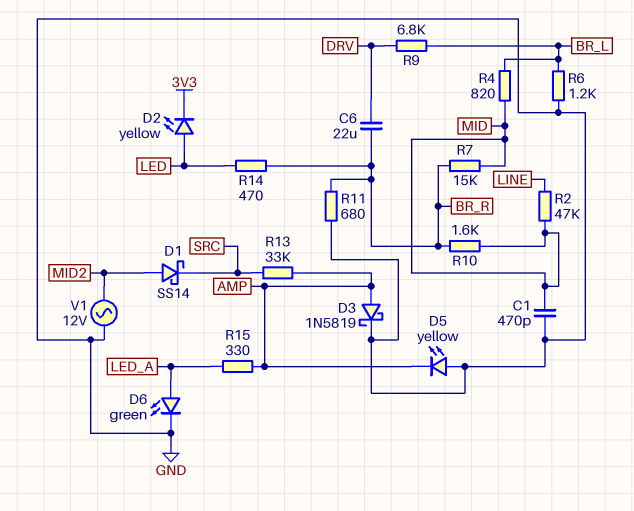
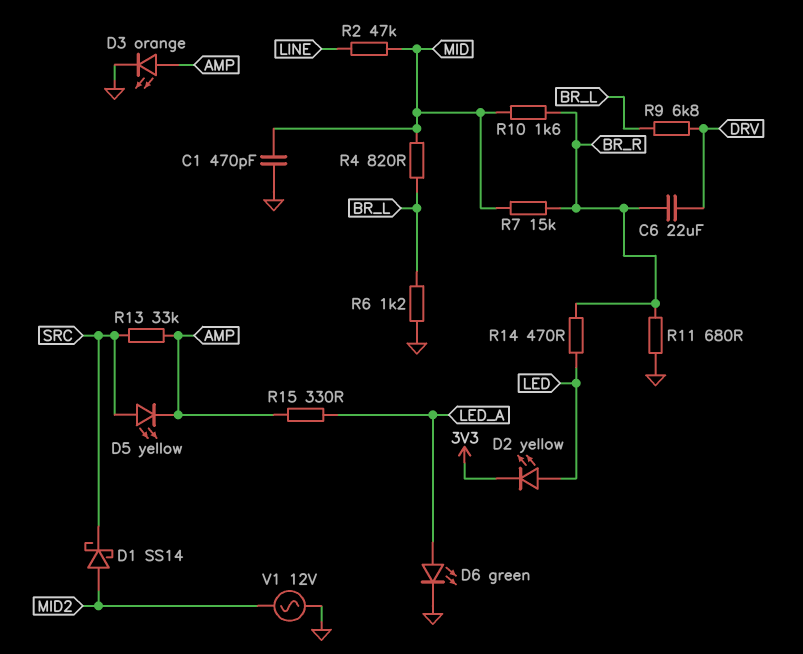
D3: schottky 1N5819 (A AMP, K GND) -> LED orange (A AMP, K GND)
D5: LED yellow (A GND, K AMP) -> LED yellow (A SRC, K AMP)

